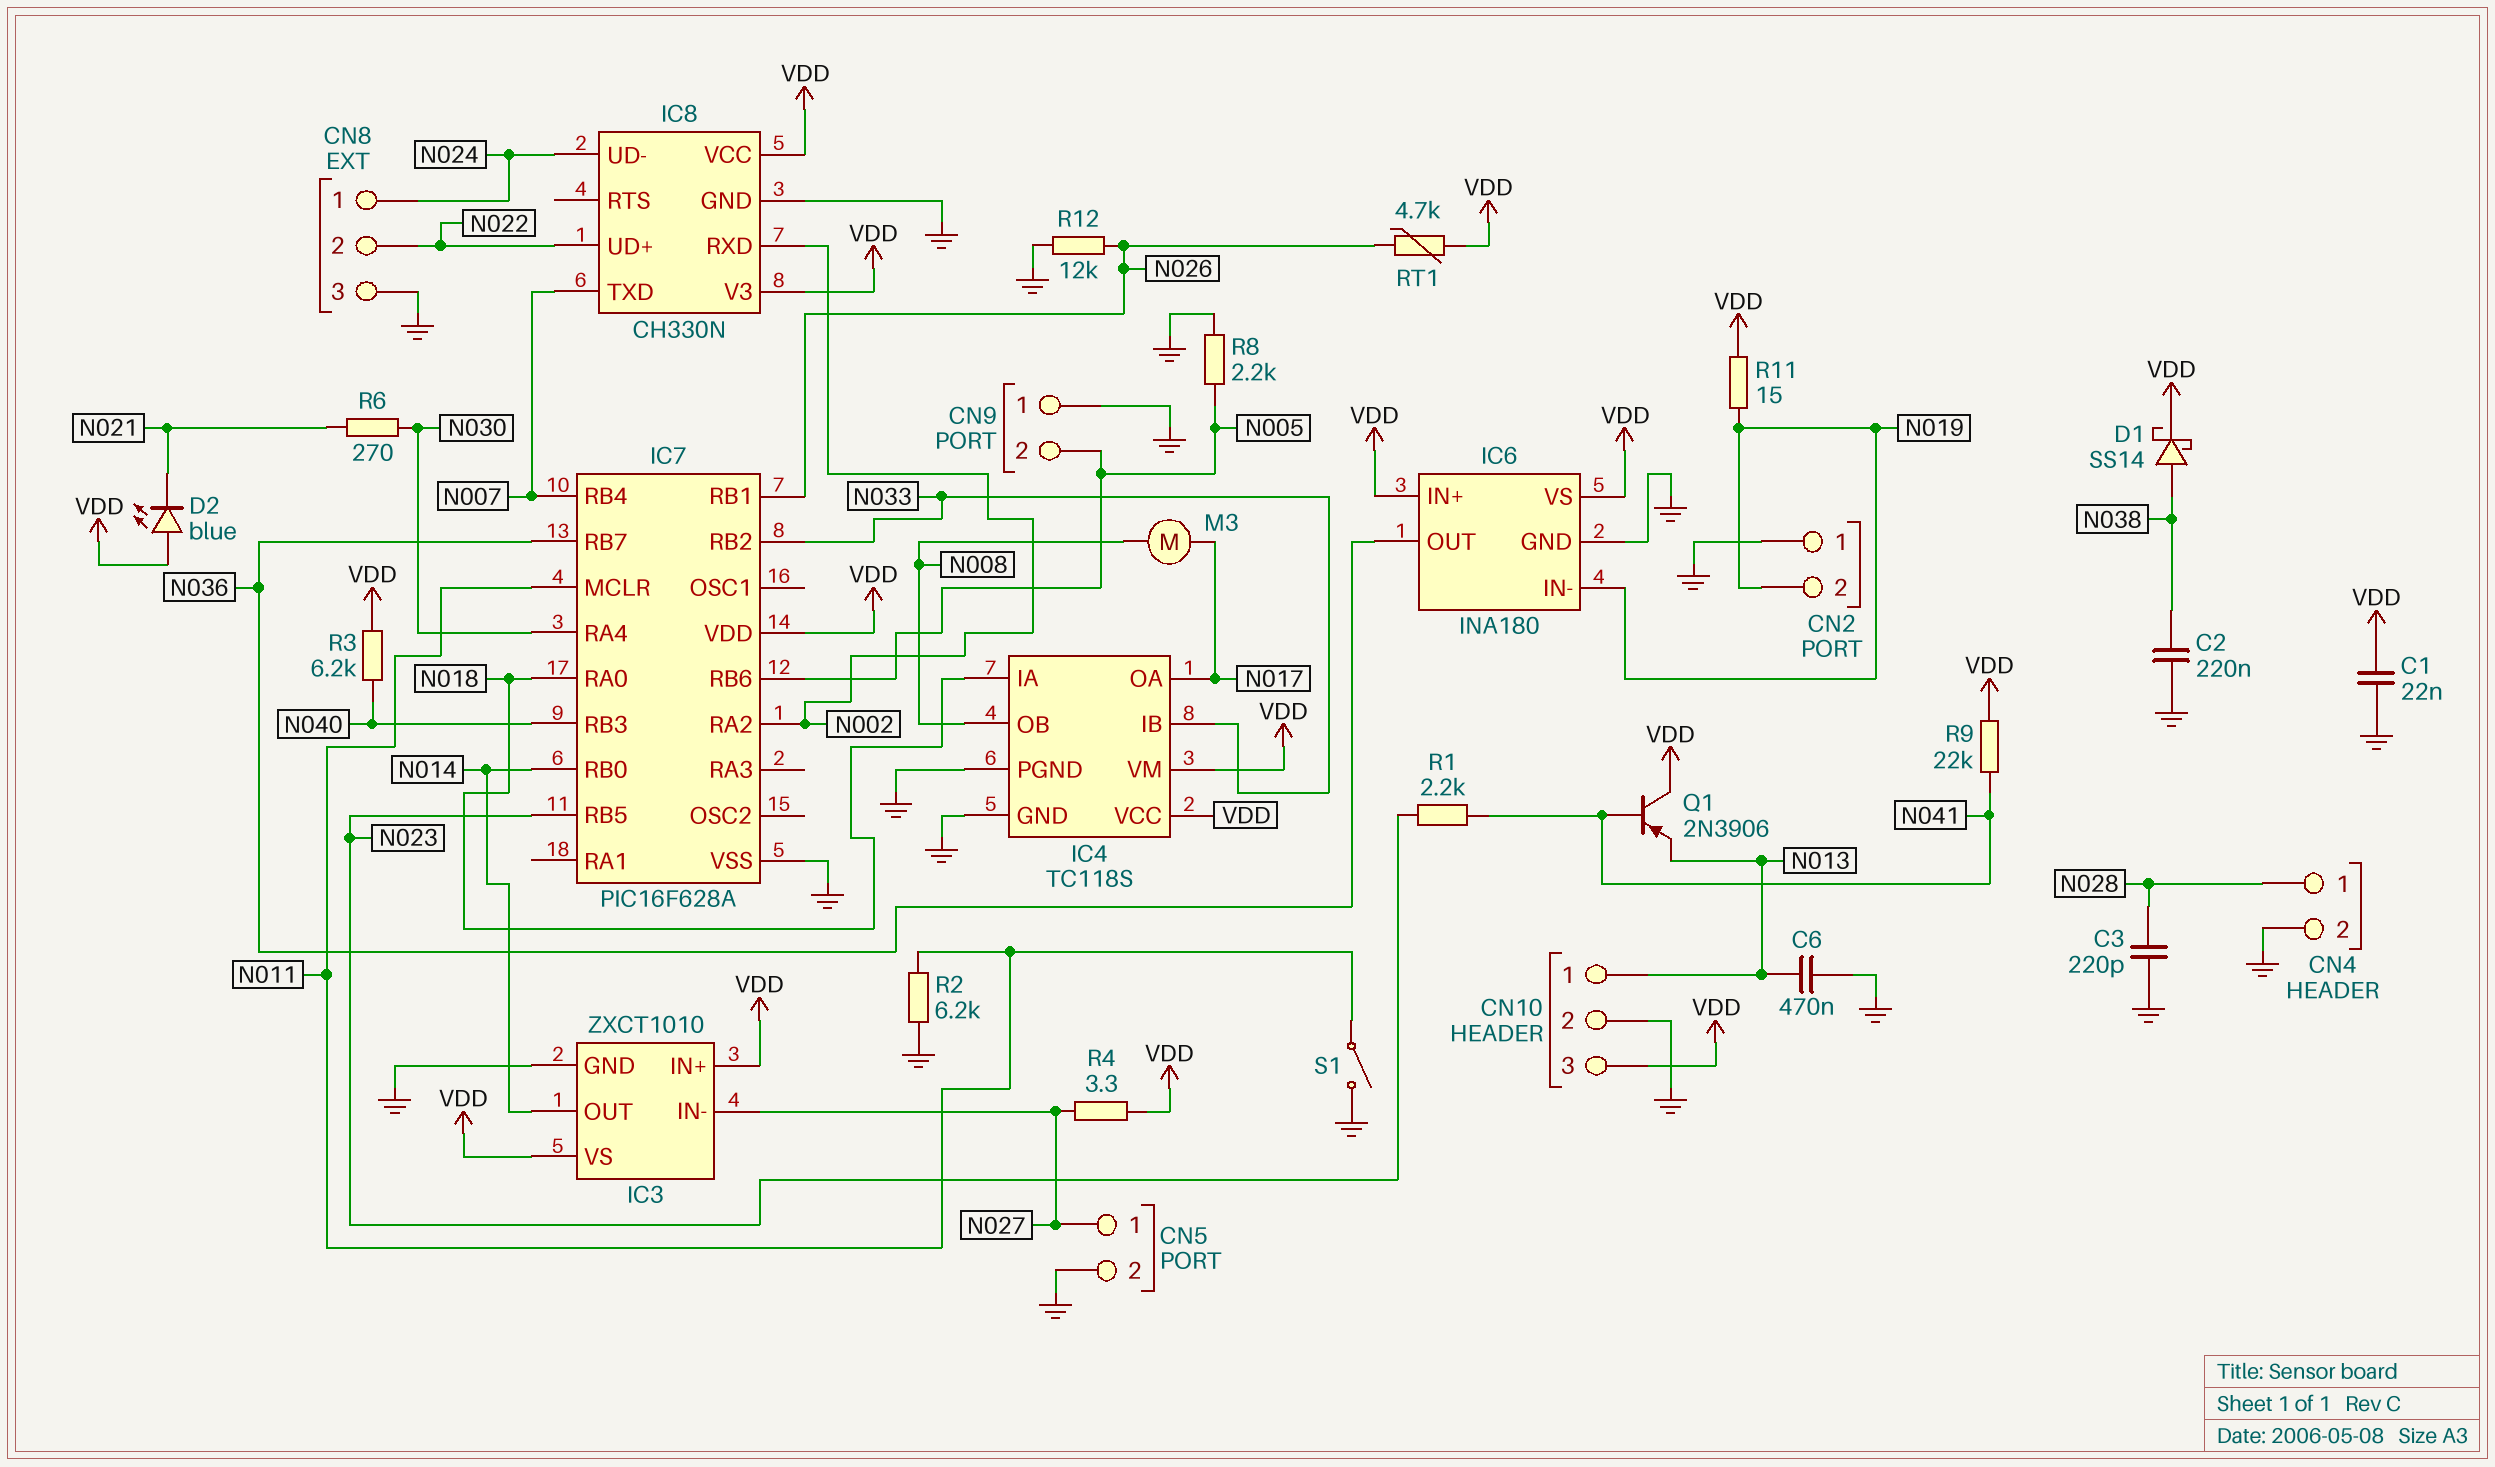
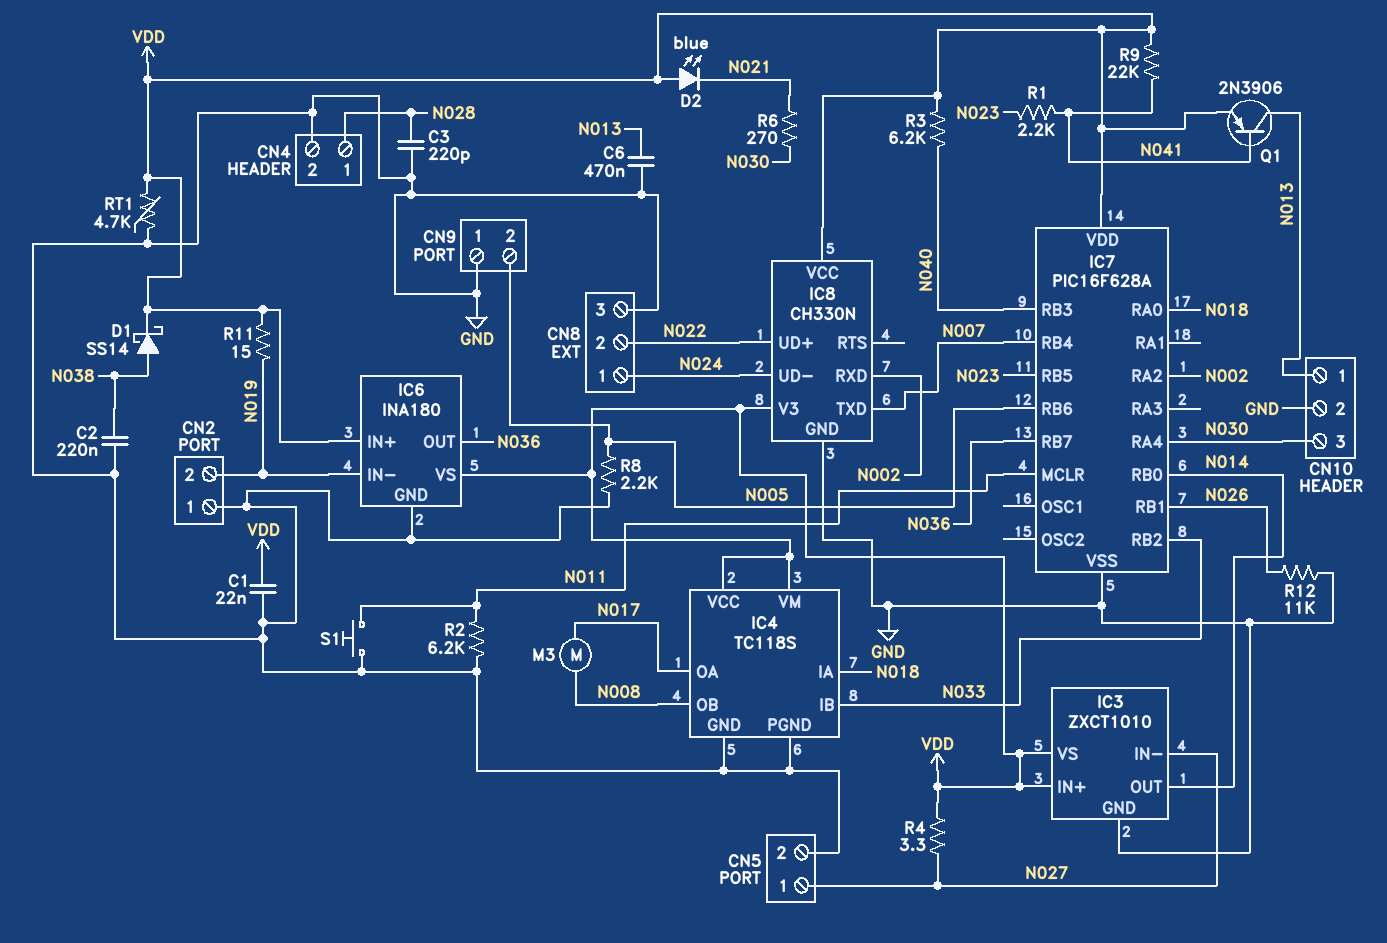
CN10 pin 3: VDD -> N030
Q1: PNP 2N3906 (B N041, C VDD, E N013) -> PNP 2N3906 (B N041, C N013, E VDD)
R12: 12k (GND, N026) -> 11k (GND, N026)
RT1: 4.7k (N026, VDD) -> 4.7k (GND, VDD)
S1: switch (GND, N011) -> button (GND, N011)

